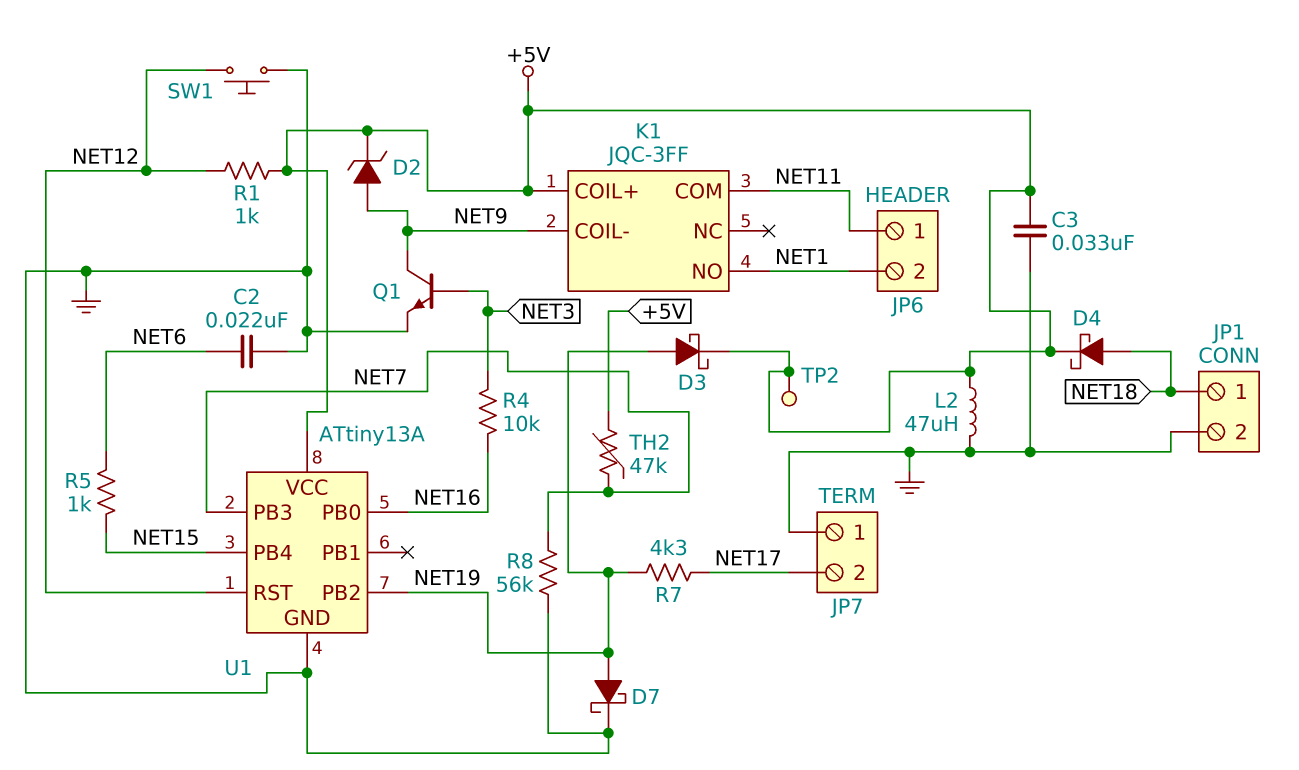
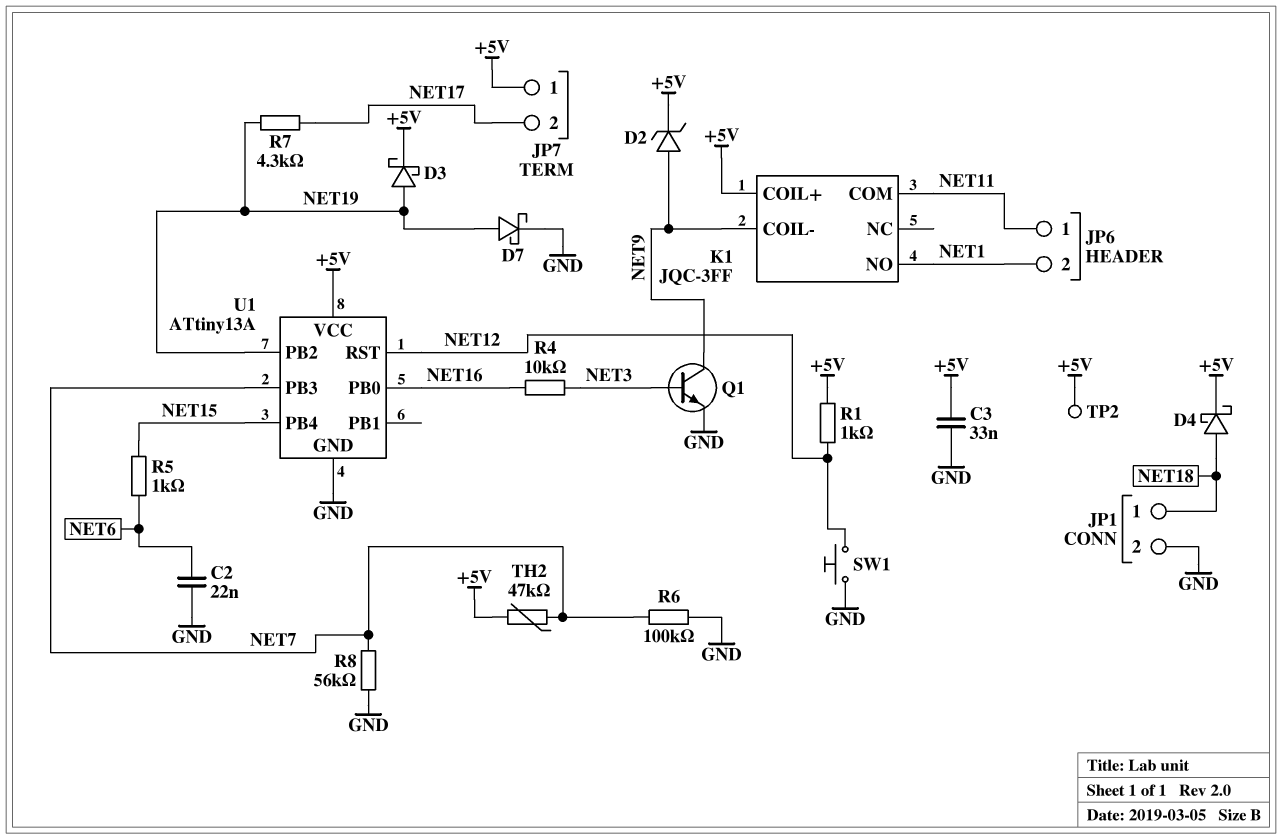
JP7 pin 1: GND -> +5V
L2: 47uH (+5V, GND) -> none
R6: none -> 100k (GND, NET7)

